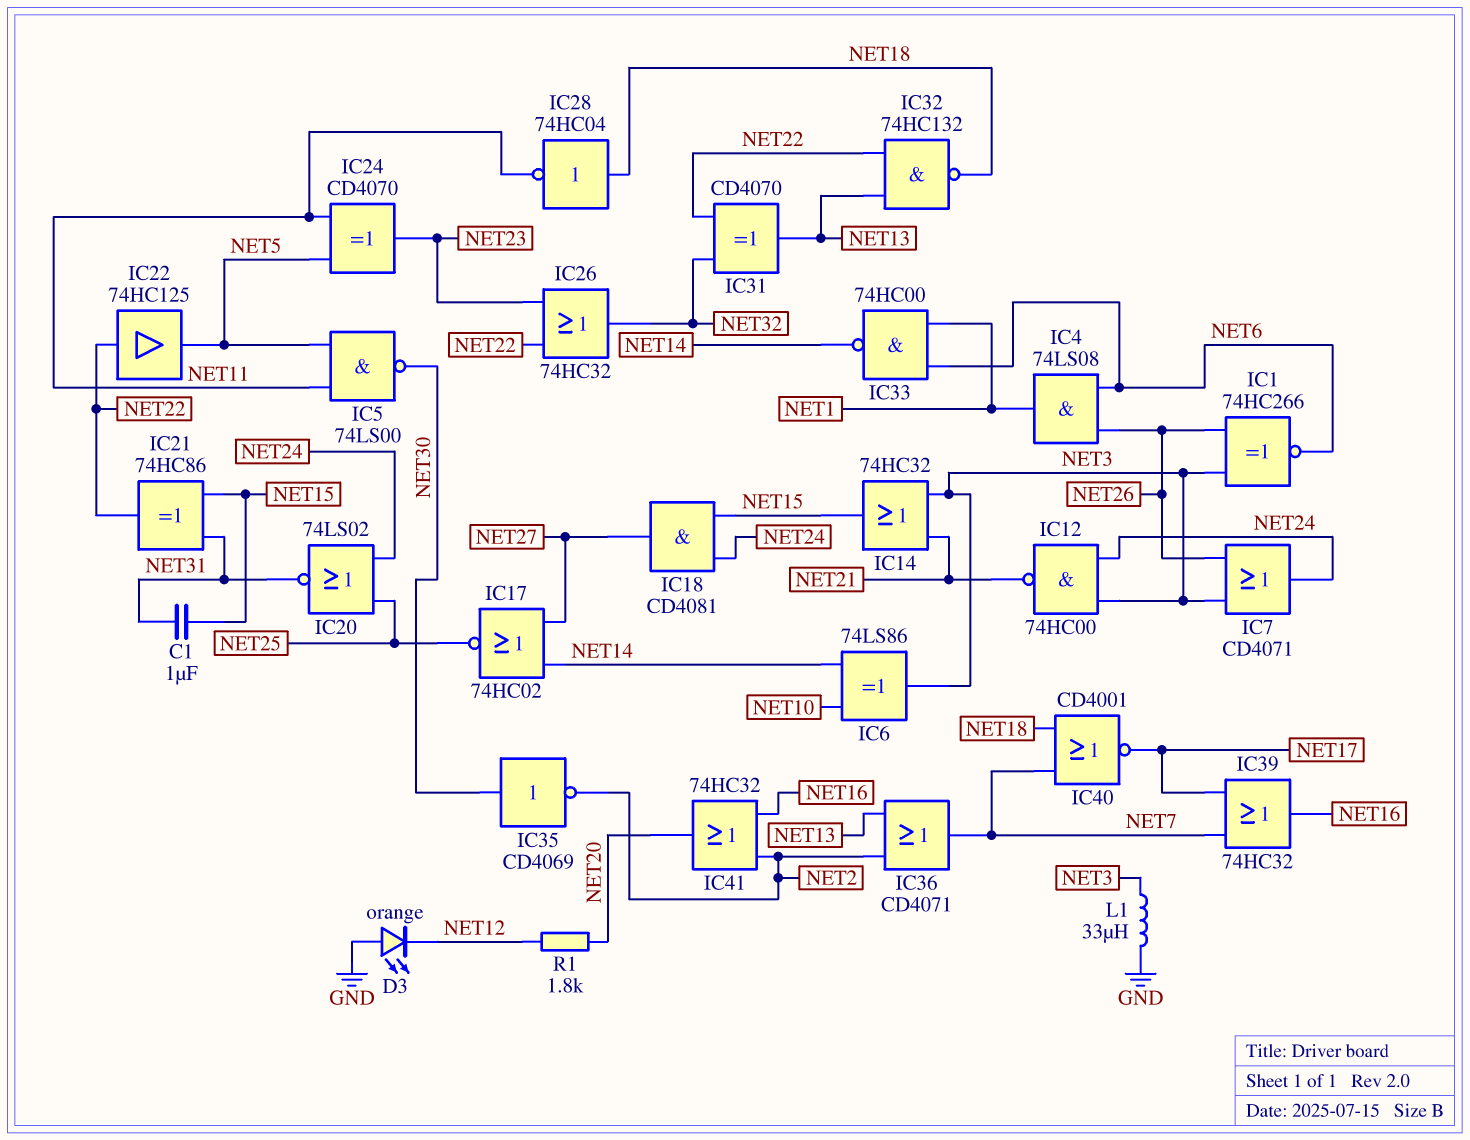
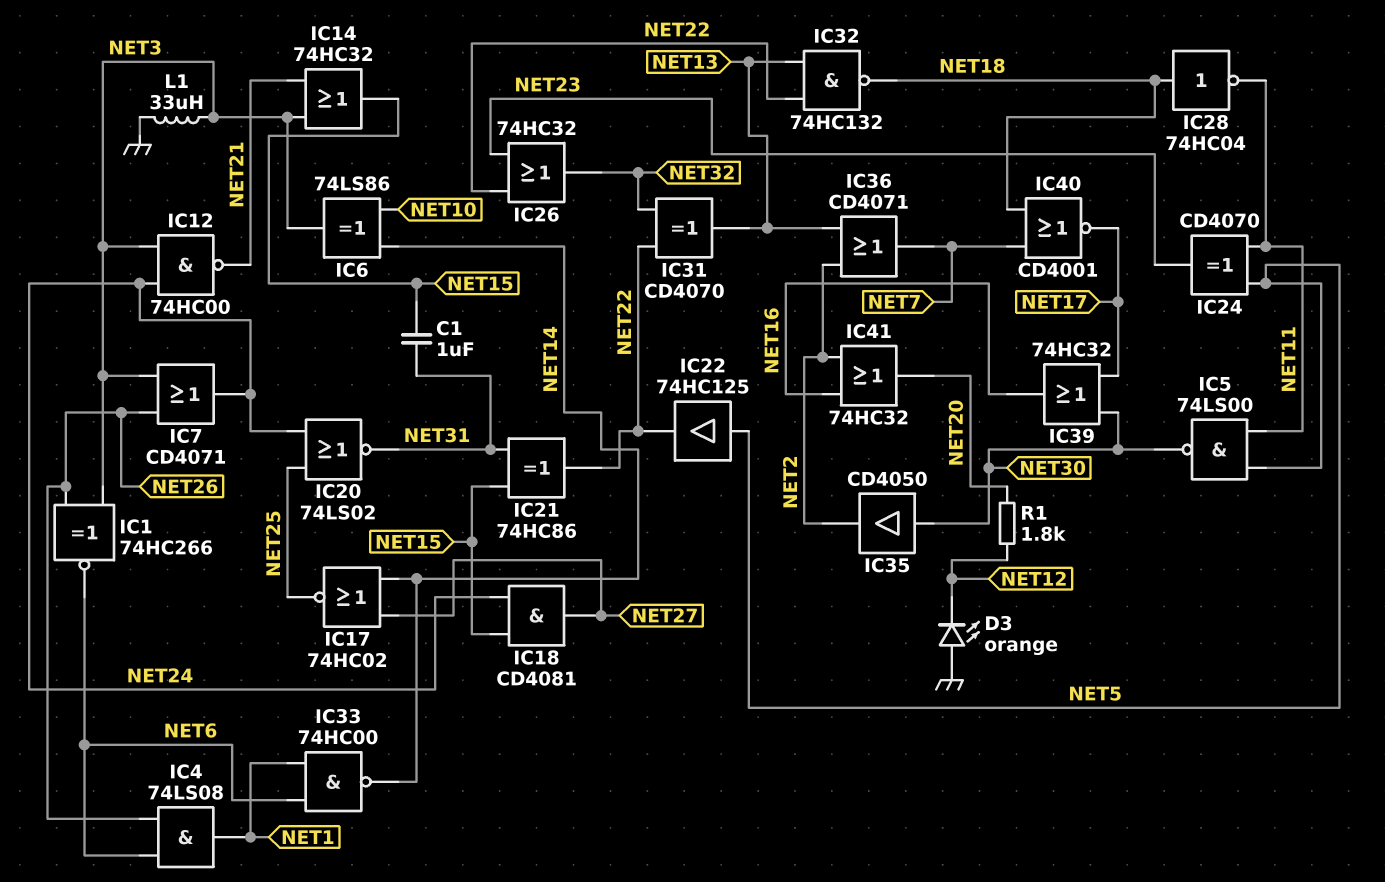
IC22: buffer 74HC125 (in NET22, out NET5) -> buffer 74HC125 (in NET5, out NET22)
IC35: NOT CD4069 (in NET30, out NET2) -> buffer CD4050 (in NET30, out NET2)
IC39: OR 74HC32 (in NET7, in NET17, out NET16) -> OR 74HC32 (in NET17, in NET30, out NET16)

